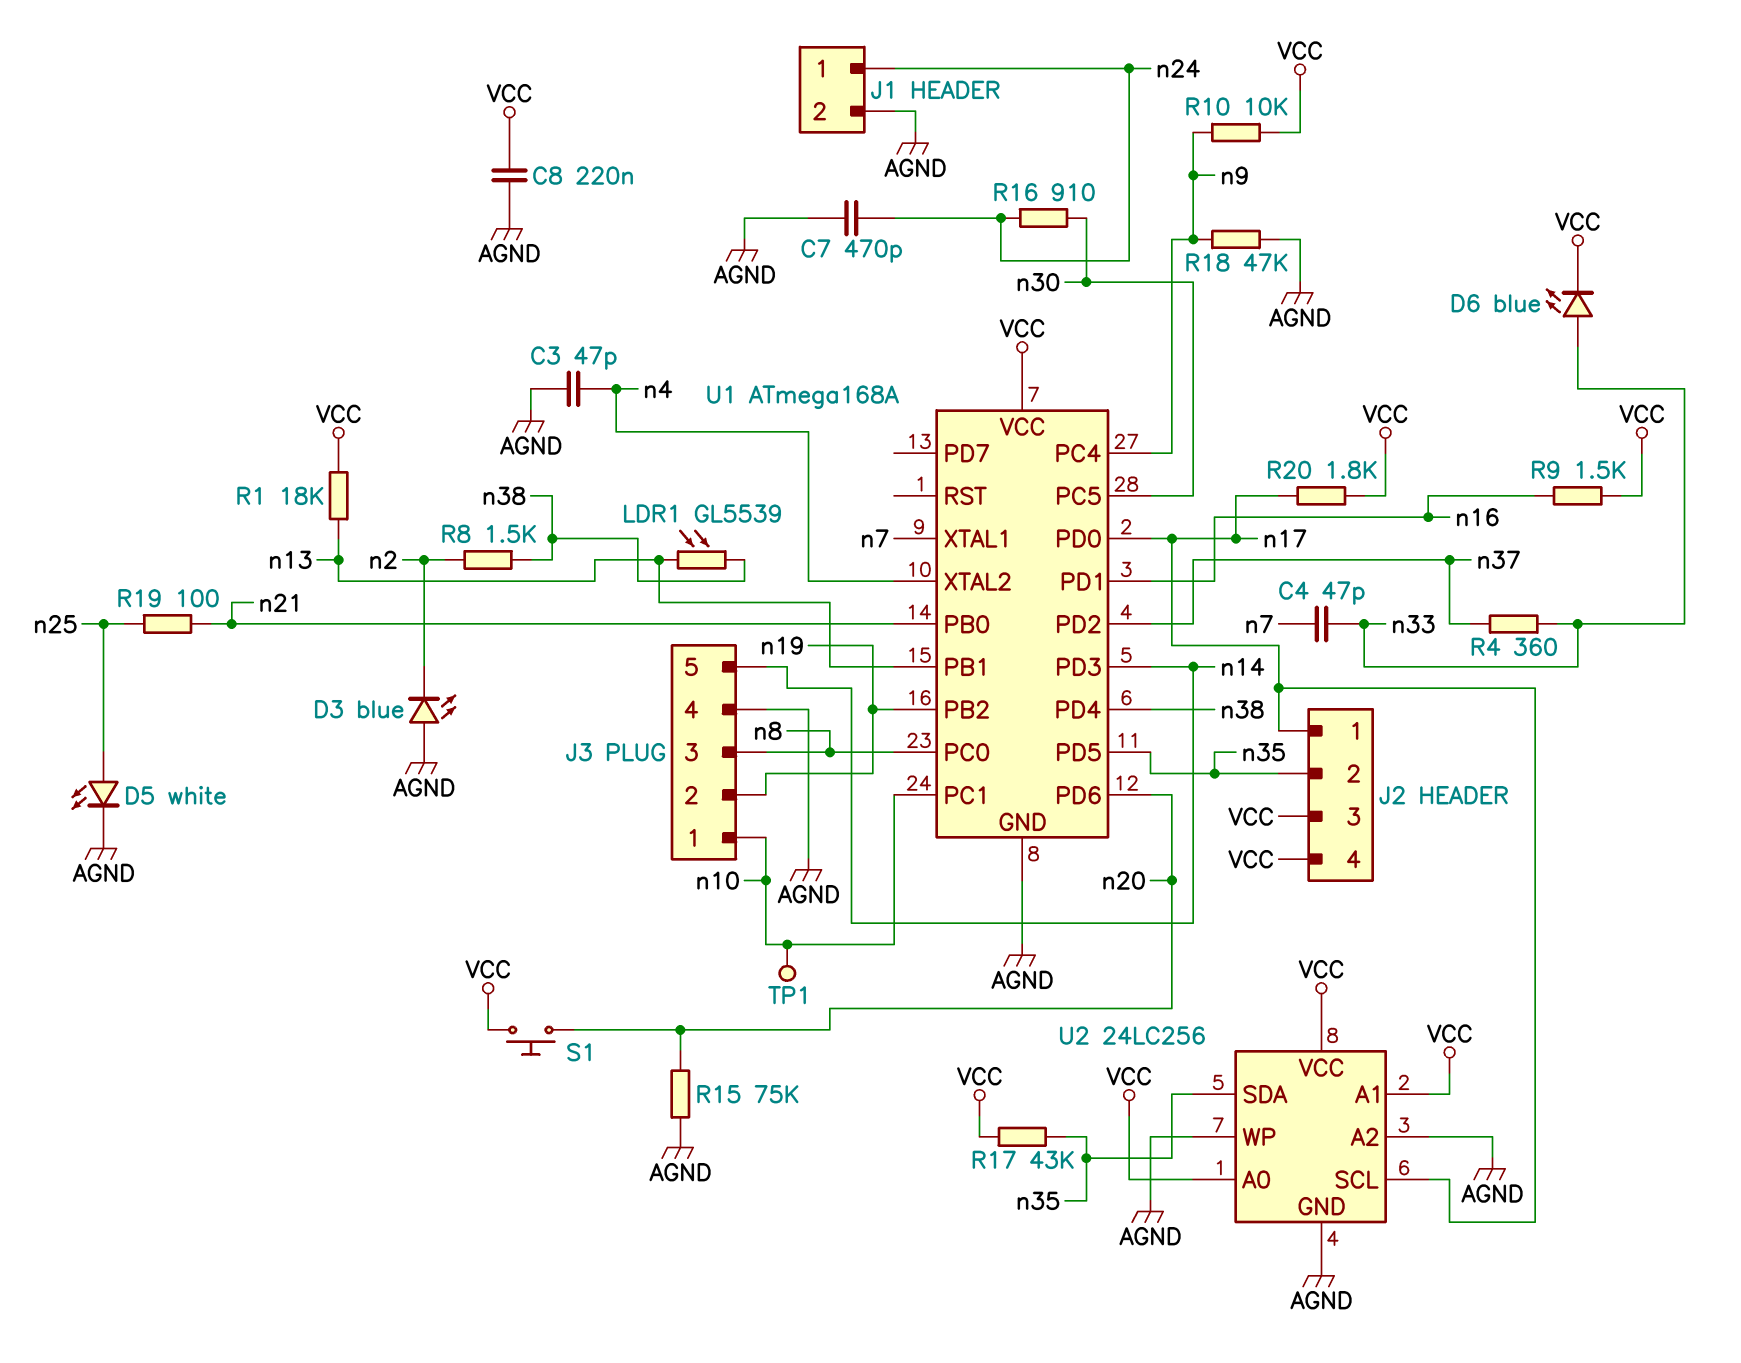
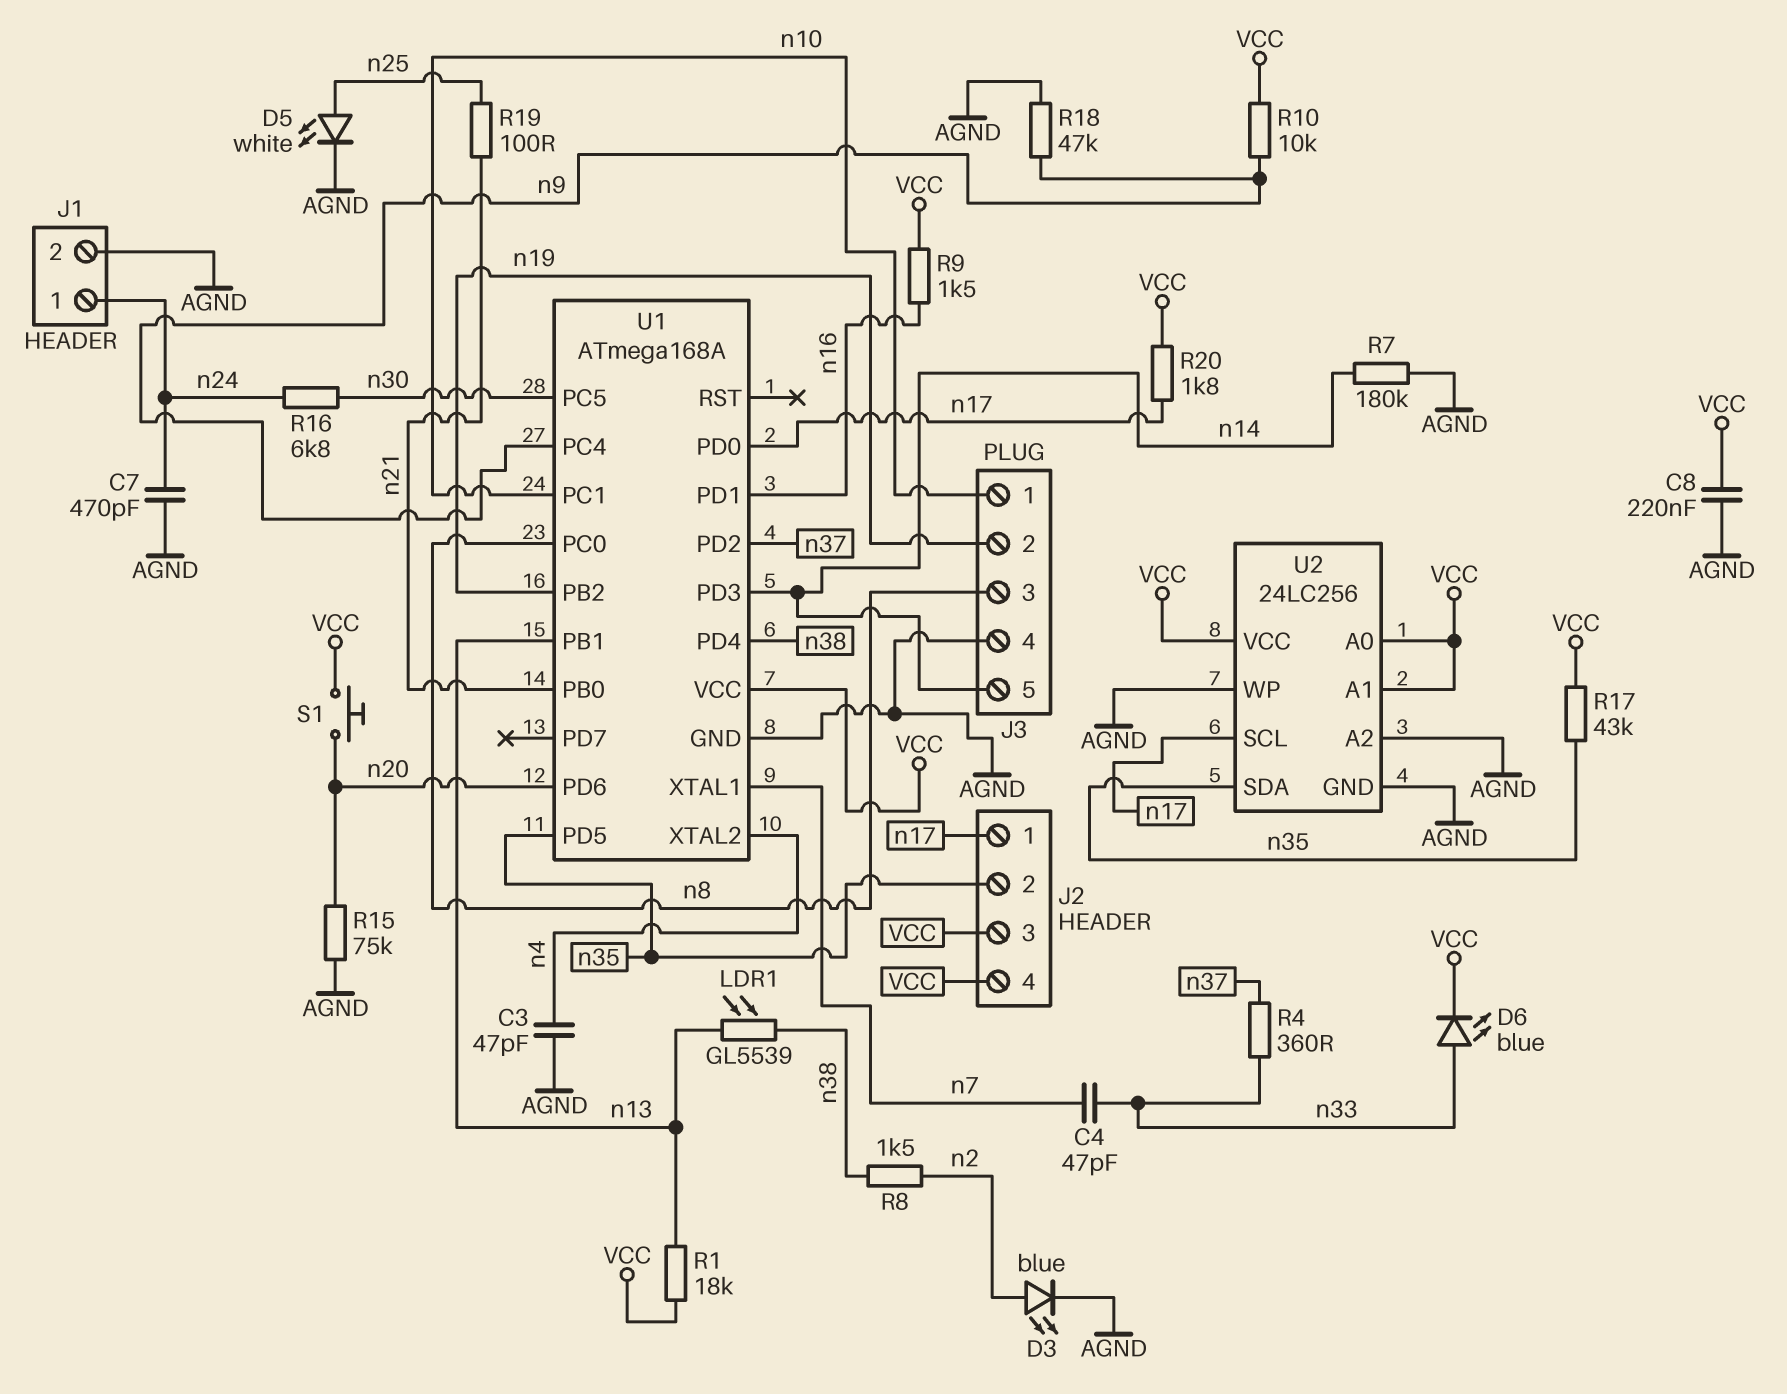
D3: LED blue (A AGND, K n2) -> LED blue (A n2, K AGND)
R7: none -> 180k (AGND, n14)
R16: 910 (n24, n30) -> 6.8k (n24, n30)
TP1: test point (n10) -> none

